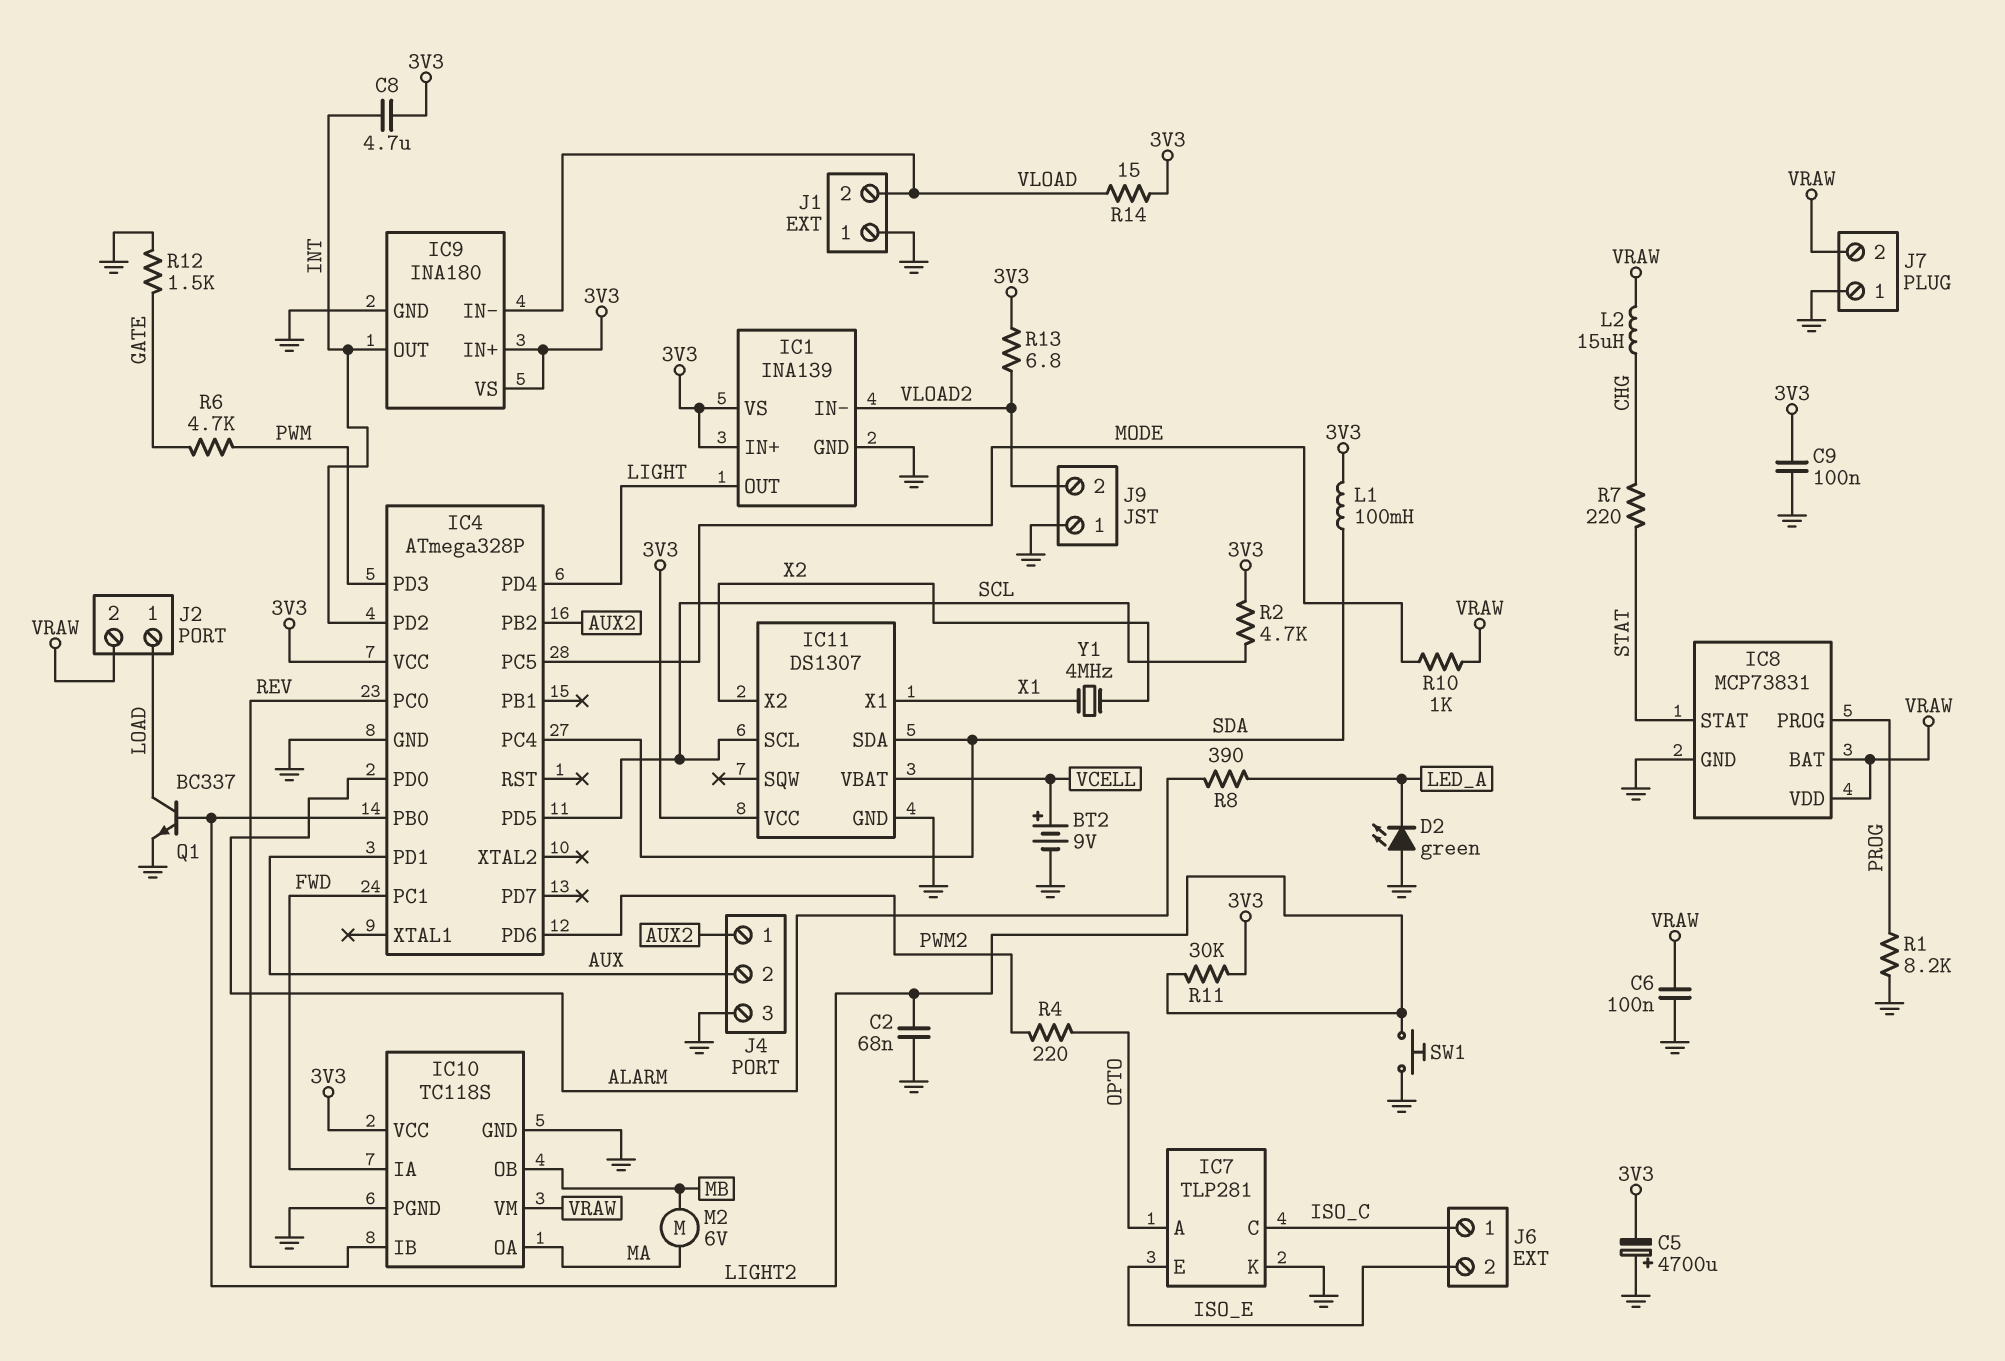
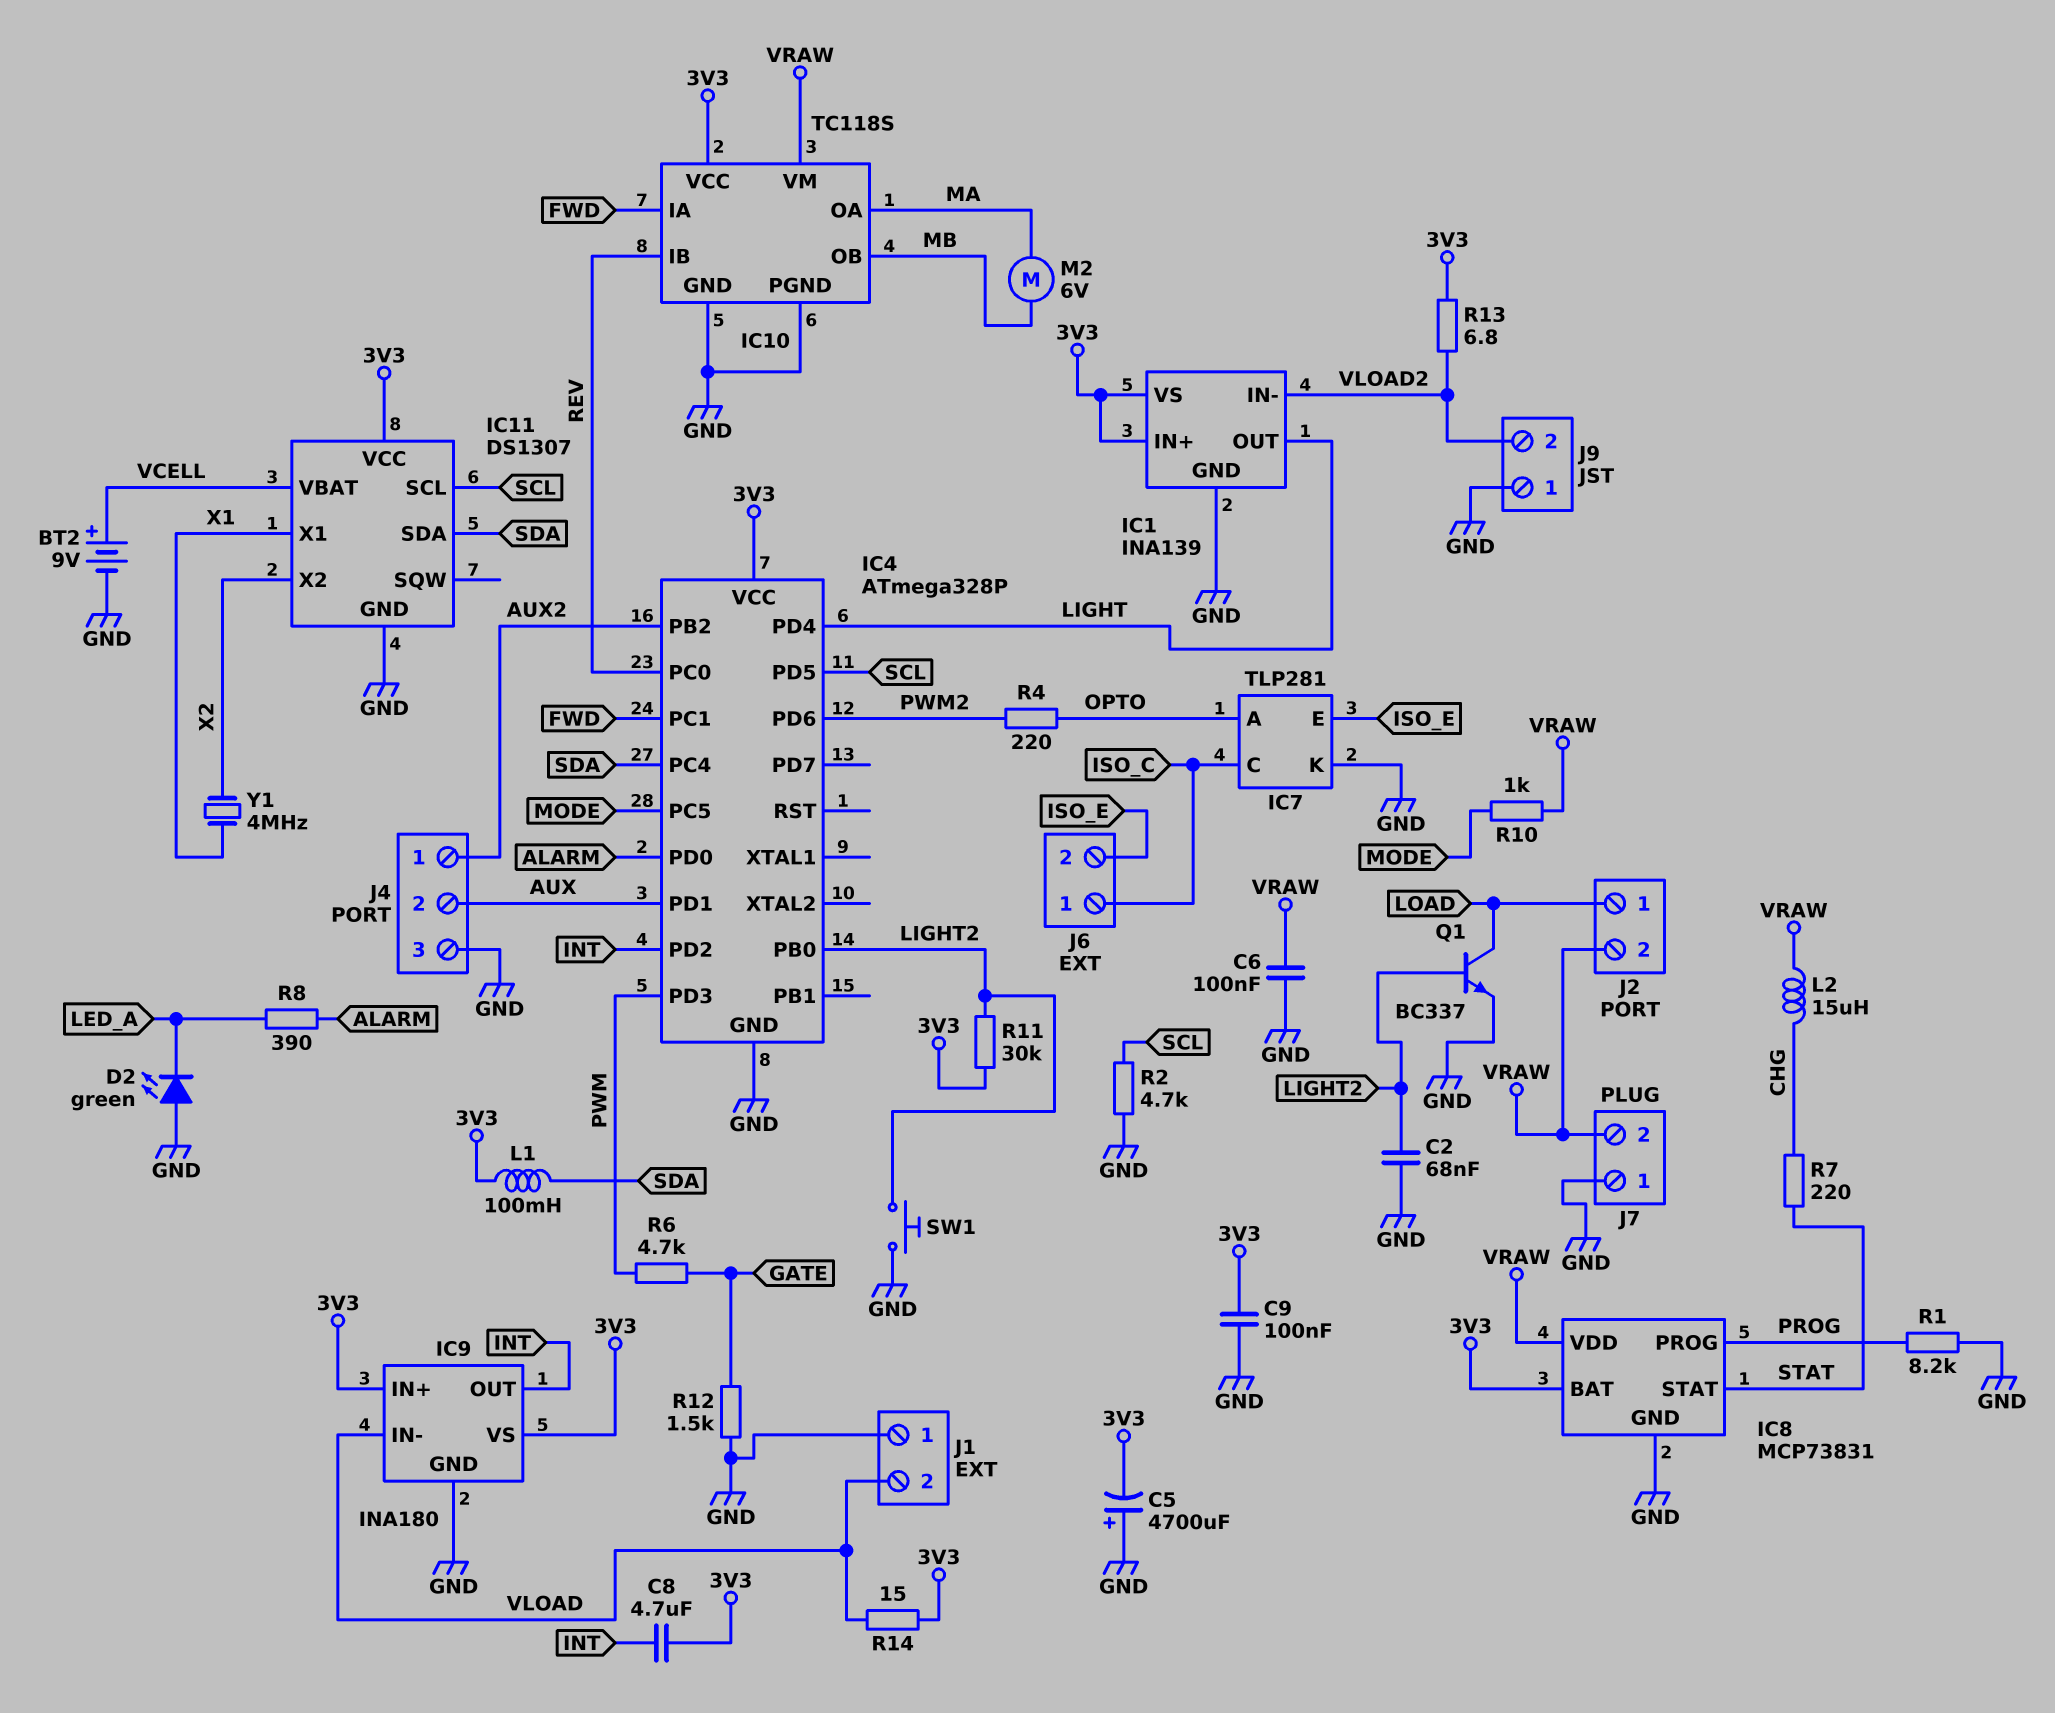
IC8 pin BAT: VRAW -> 3V3
R2: 4.7k (3V3, SCL) -> 4.7k (GND, SCL)

